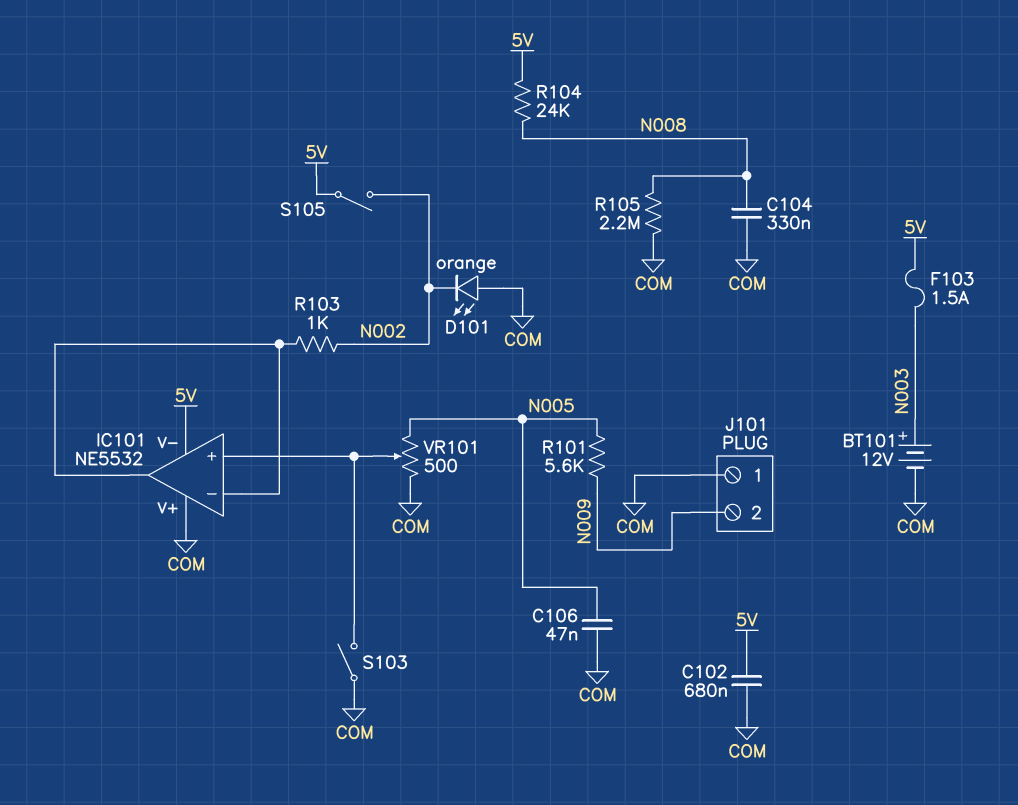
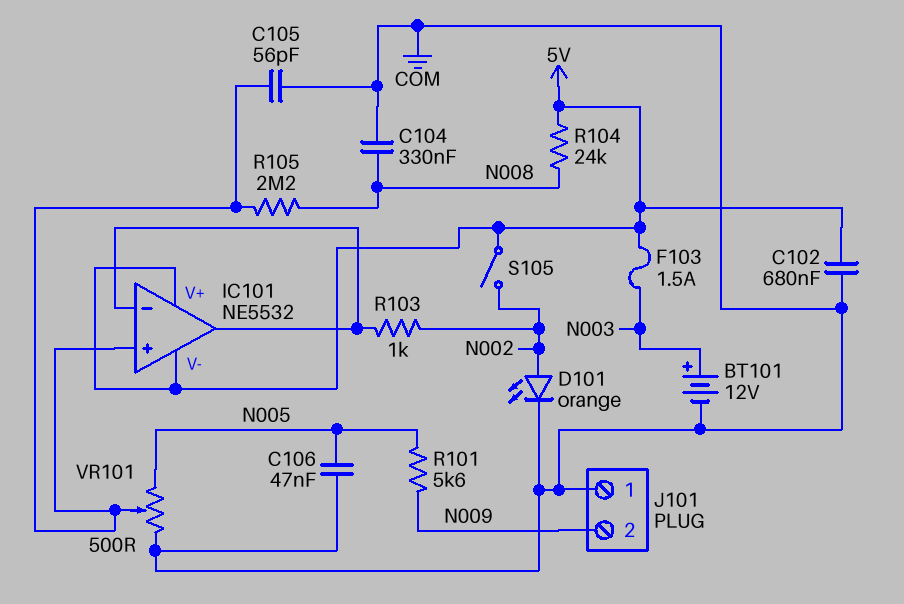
C105: none -> 56pF (COM, IC101/in+)
D101: LED orange (A COM, K N002) -> LED orange (A N002, K COM)
IC101 pin V+: COM -> 5V
R105: 2.2M (COM, N008) -> 2.2M (IC101/in+, N008)
S103: switch (COM, IC101/in+) -> none

